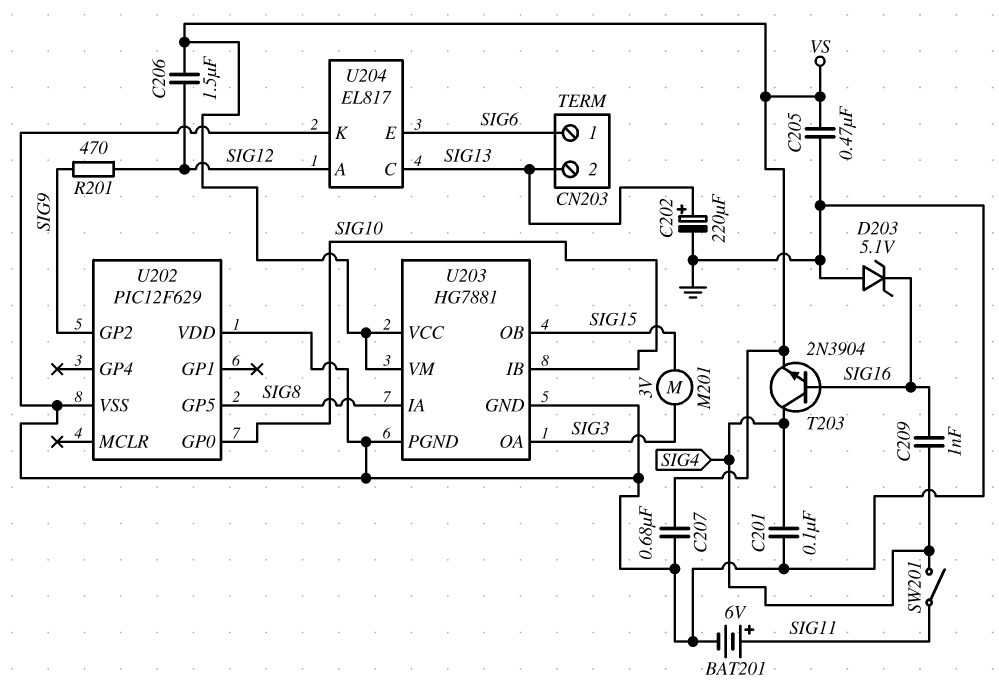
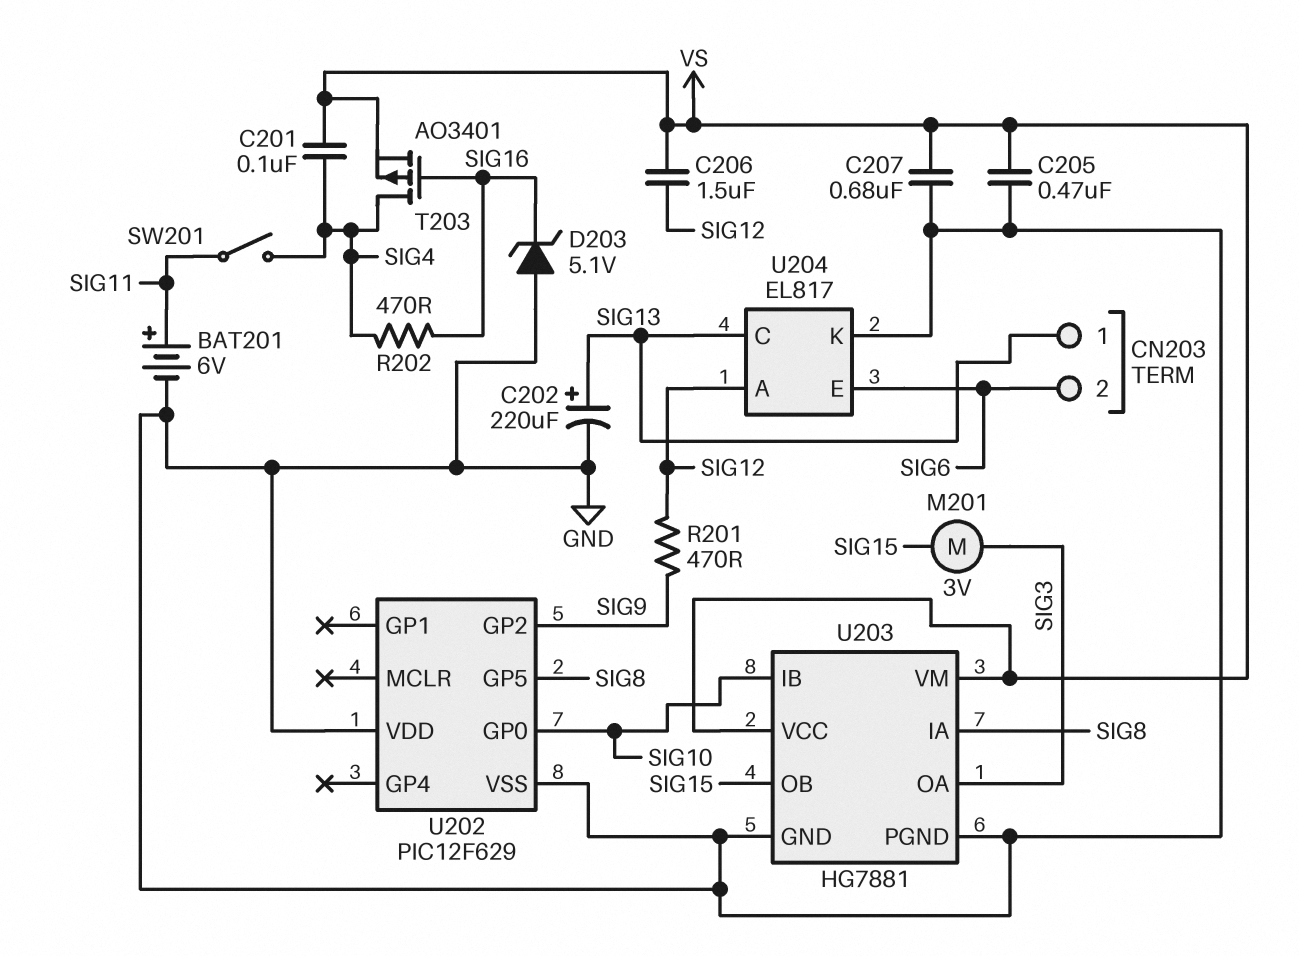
C201: 100nF (GND, SIG4) -> 100nF (SIG4, VS)
C209: 1nF (SIG4, SIG16) -> none
CN203 pin 1: SIG6 -> SIG13
CN203 pin 2: SIG13 -> SIG6
R202: none -> 470 (SIG4, SIG16)
T203: NPN 2N3904 (B SIG16, C SIG4, E VS) -> PMOS AO3401 (G SIG16, D SIG4, S VS)

